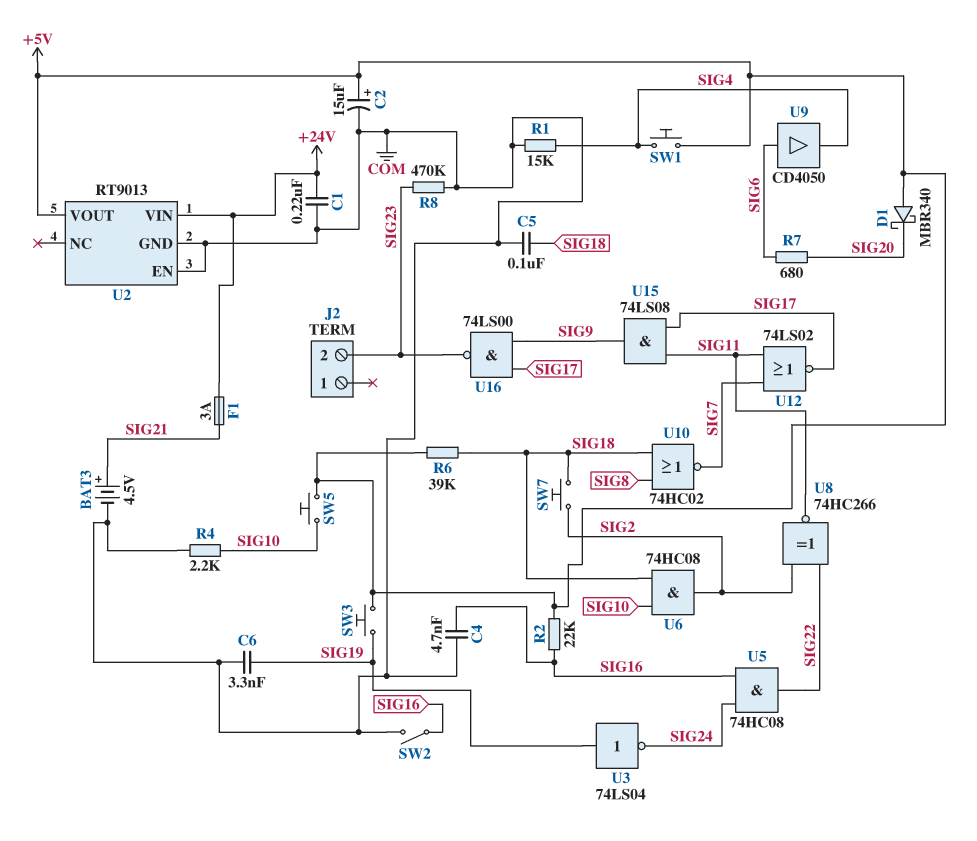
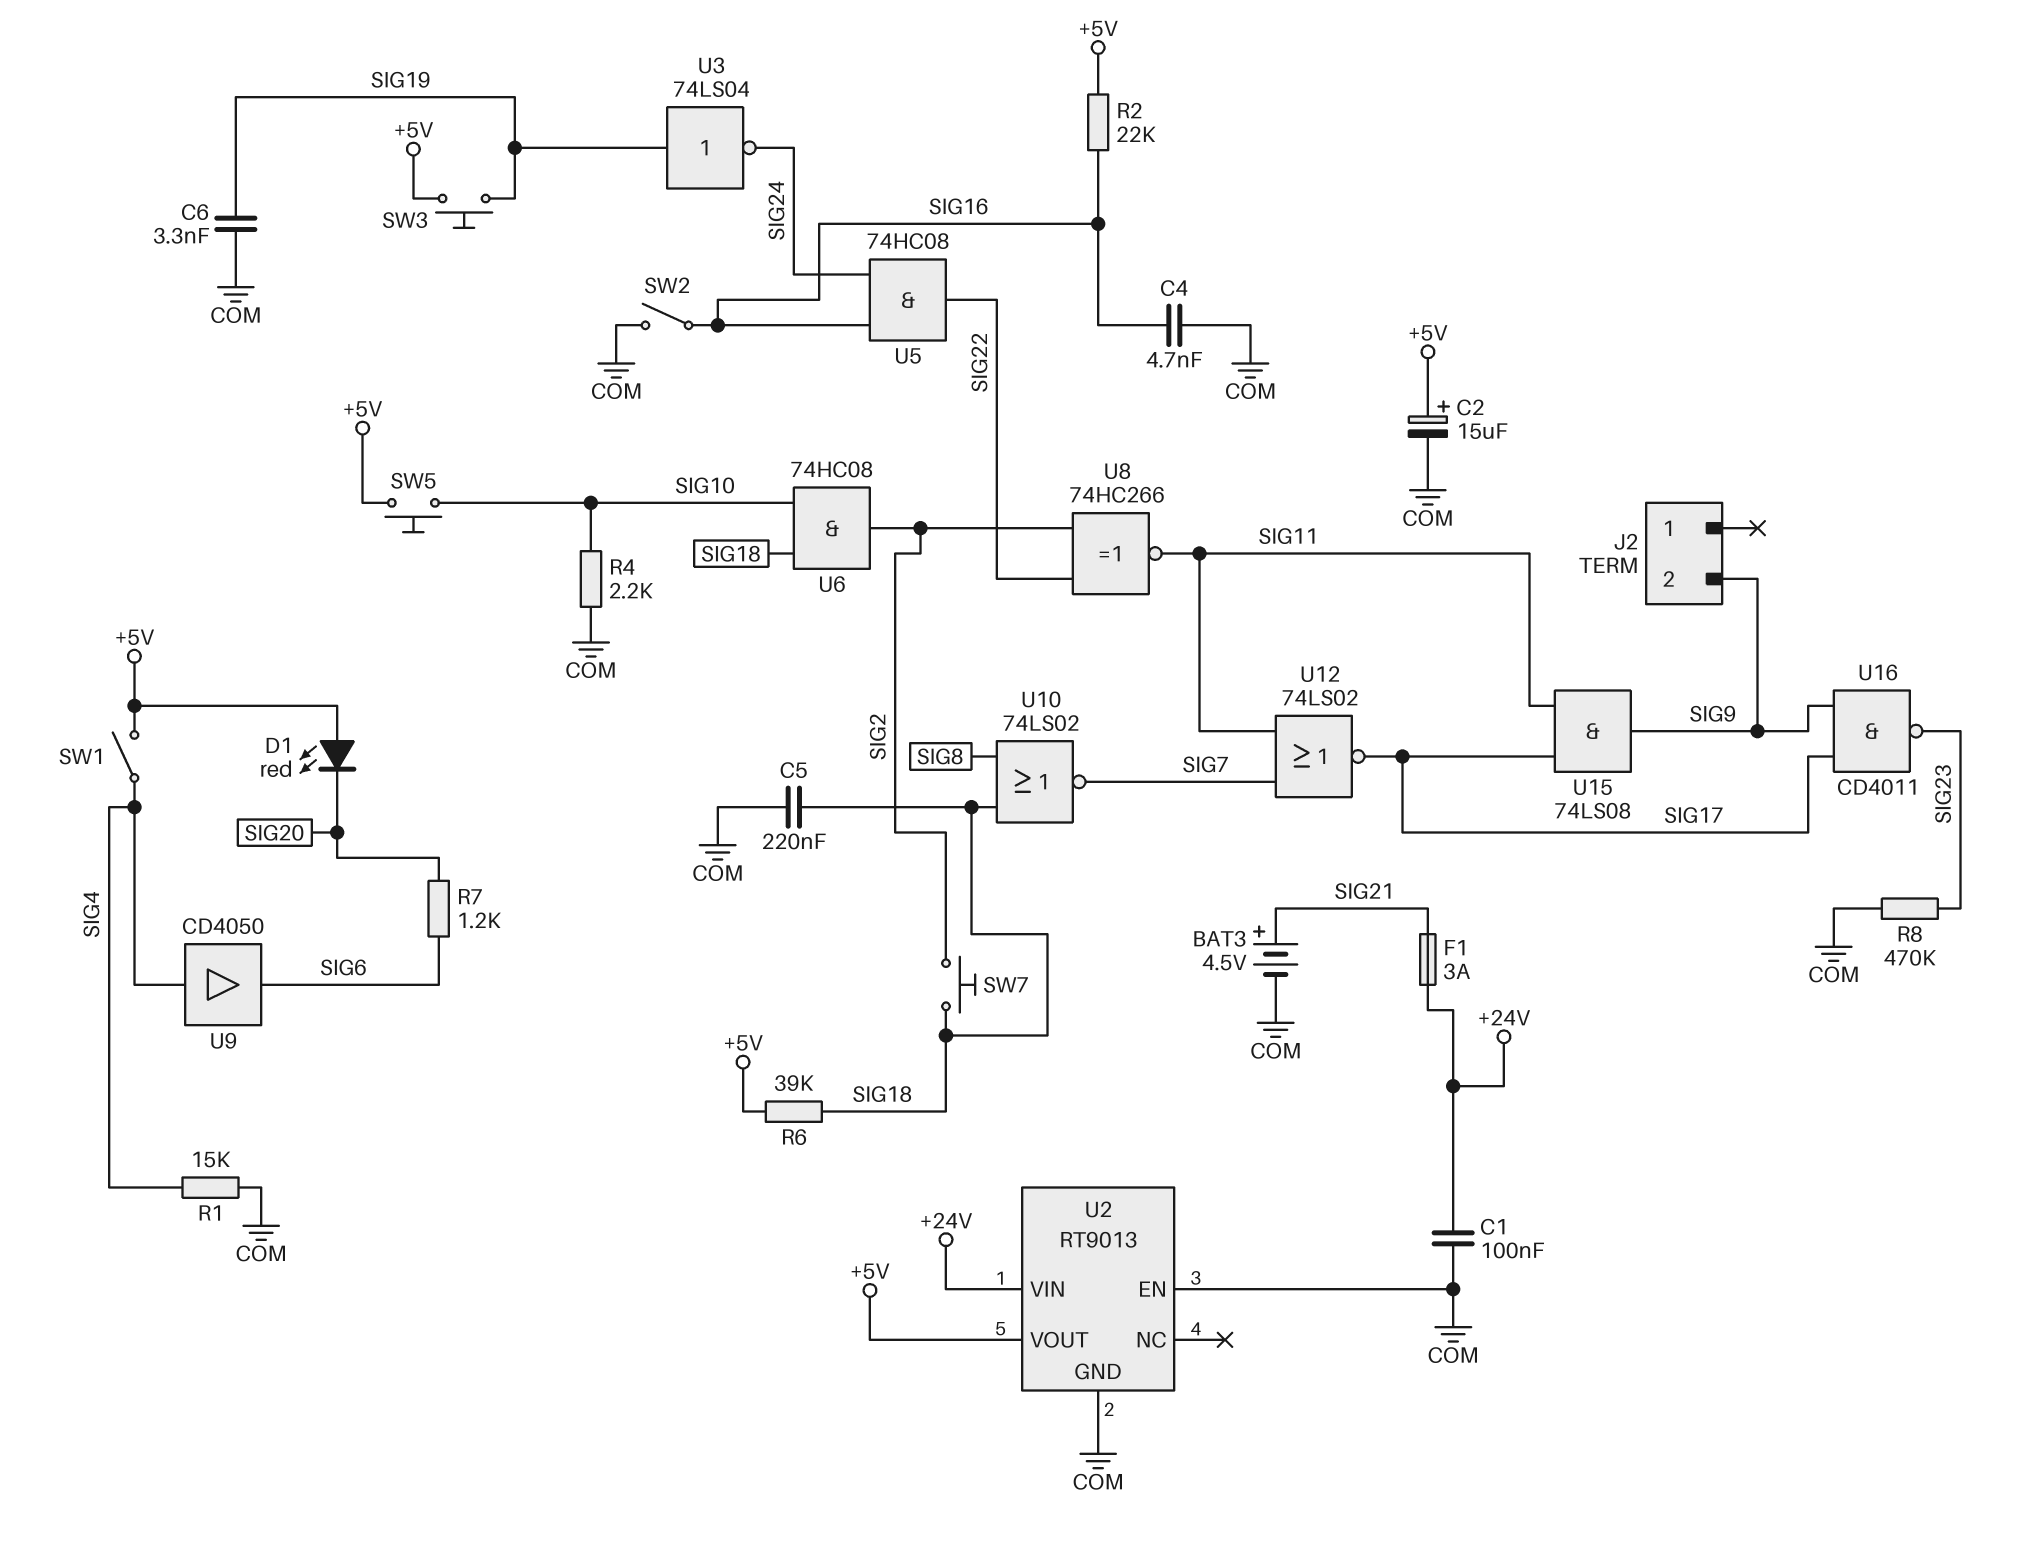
C1: 220nF (+24V, COM) -> 100nF (+24V, COM)
C5: 100nF (COM, SIG18) -> 220nF (COM, SIG18)
D1: schottky MBR340 (A +5V, K SIG20) -> LED red (A +5V, K SIG20)
J2 pin 2: SIG23 -> SIG9
R7: 680 (SIG6, SIG20) -> 1.2k (SIG6, SIG20)
SW1: button (+5V, SIG4) -> switch (+5V, SIG4)
U9: buffer CD4050 (in SIG6, out SIG4) -> buffer CD4050 (in SIG4, out SIG6)
U10: NOR 74HC02 (in SIG8, in SIG18, out SIG7) -> NOR 74LS02 (in SIG8, in SIG18, out SIG7)
U16: NAND 74LS00 (in SIG9, in SIG17, out SIG23) -> NAND CD4011 (in SIG9, in SIG17, out SIG23)

